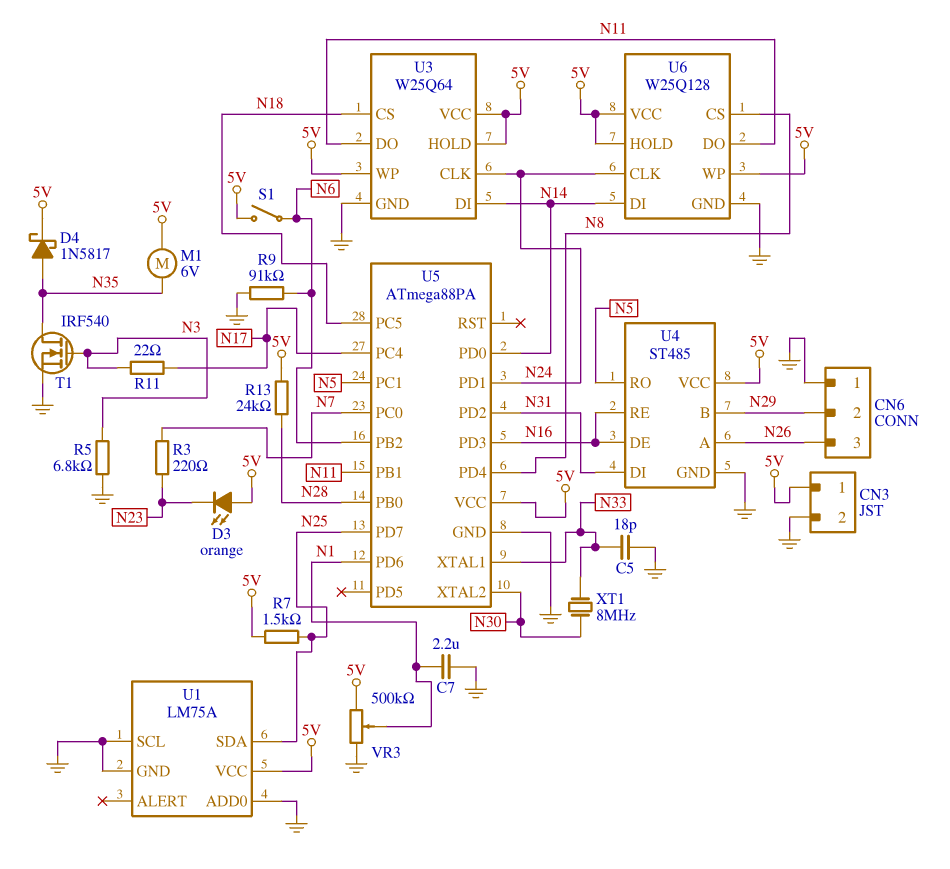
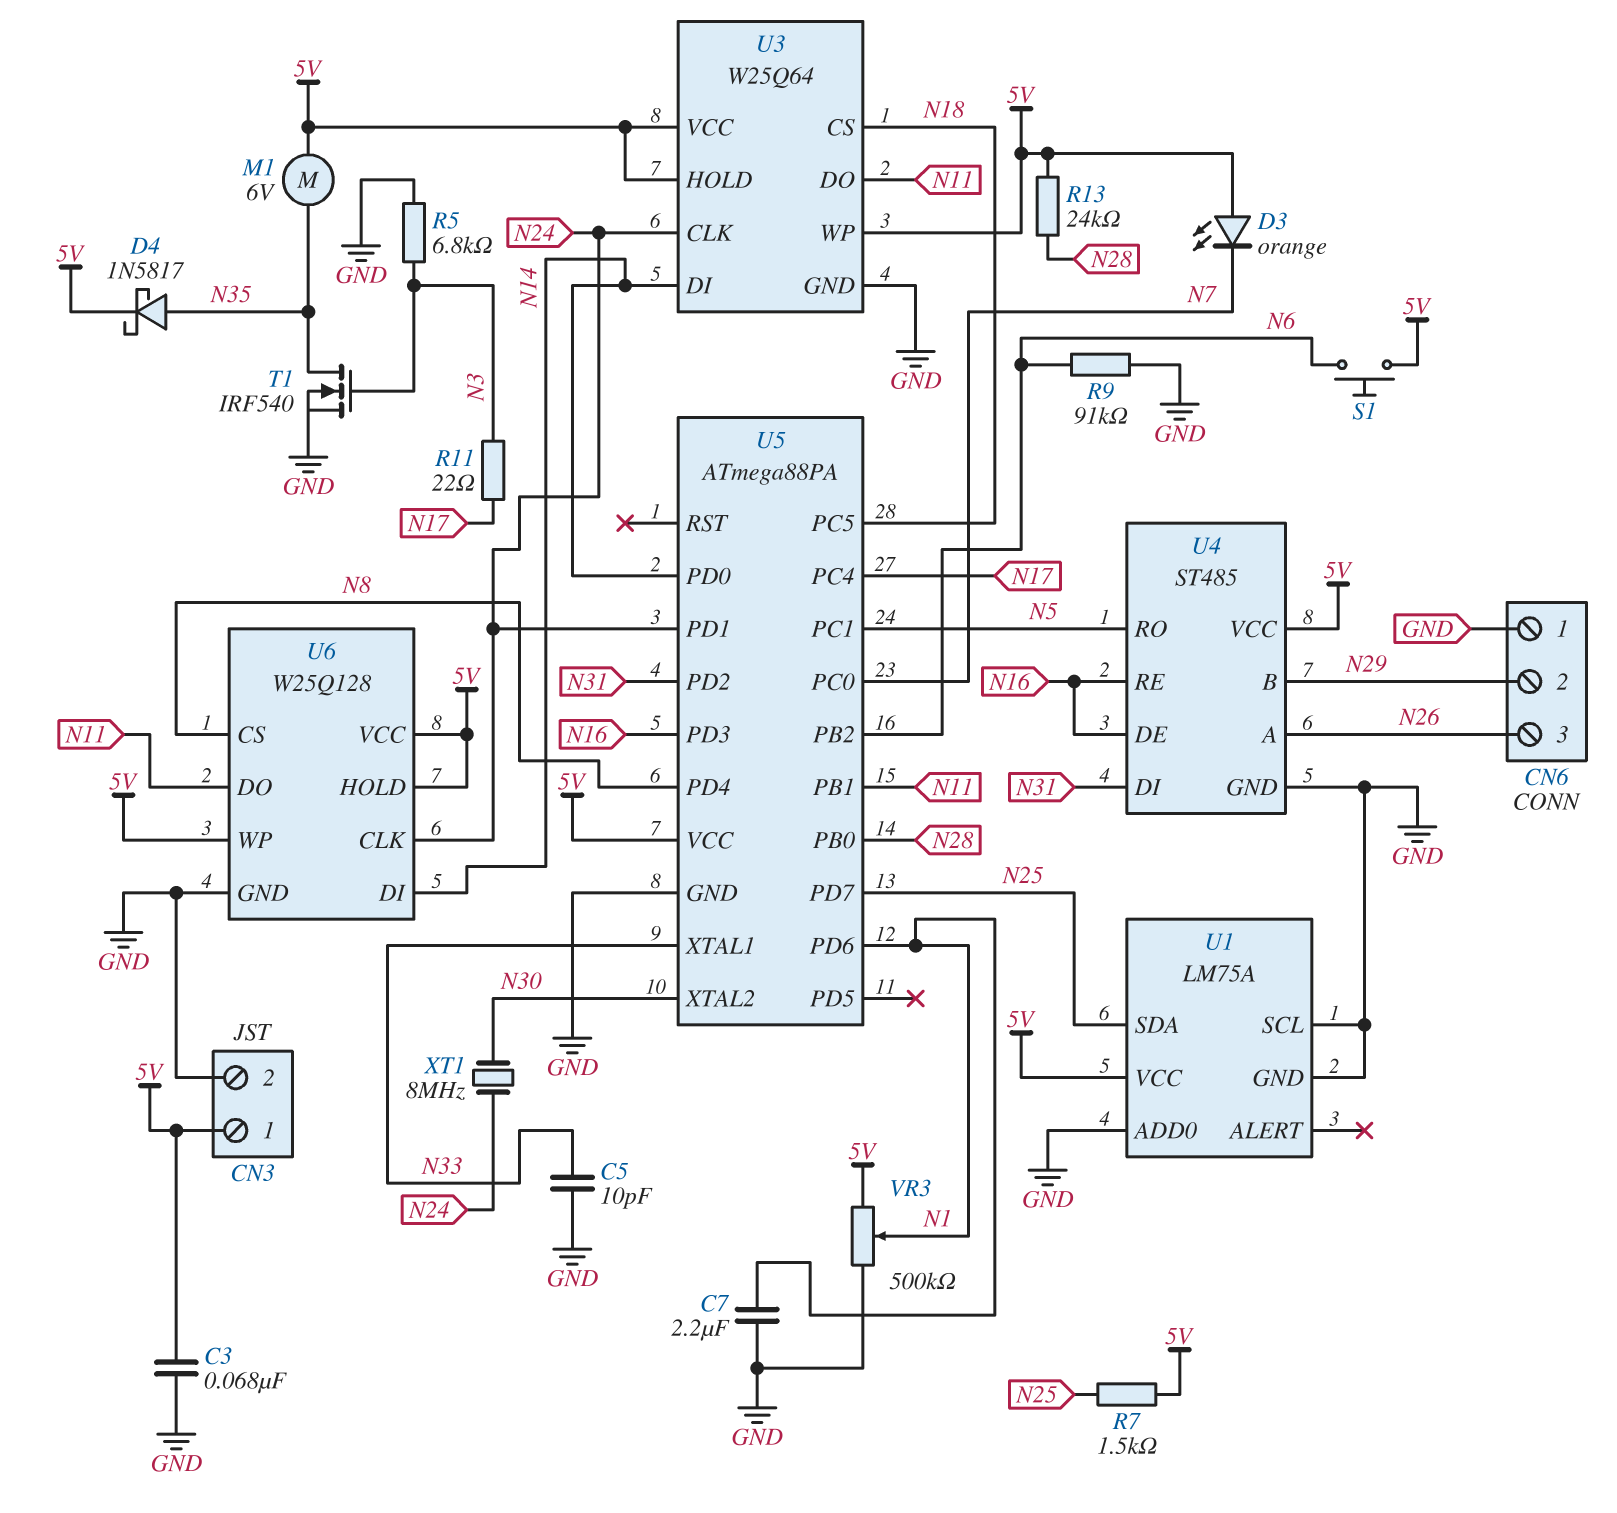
C3: none -> 68nF (5V, GND)
C5: 18pF (GND, N33) -> 10pF (GND, N33)
D3: LED orange (A 5V, K N23) -> LED orange (A 5V, K N7)
R3: 220 (N7, N23) -> none
S1: switch (5V, N6) -> button (5V, N6)
XT1: 8MHz (N30, N33) -> 8MHz (N24, N30)

